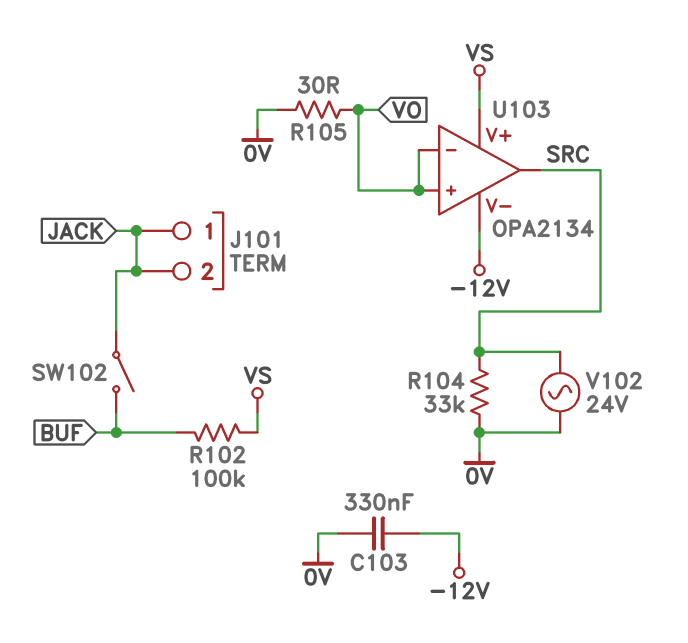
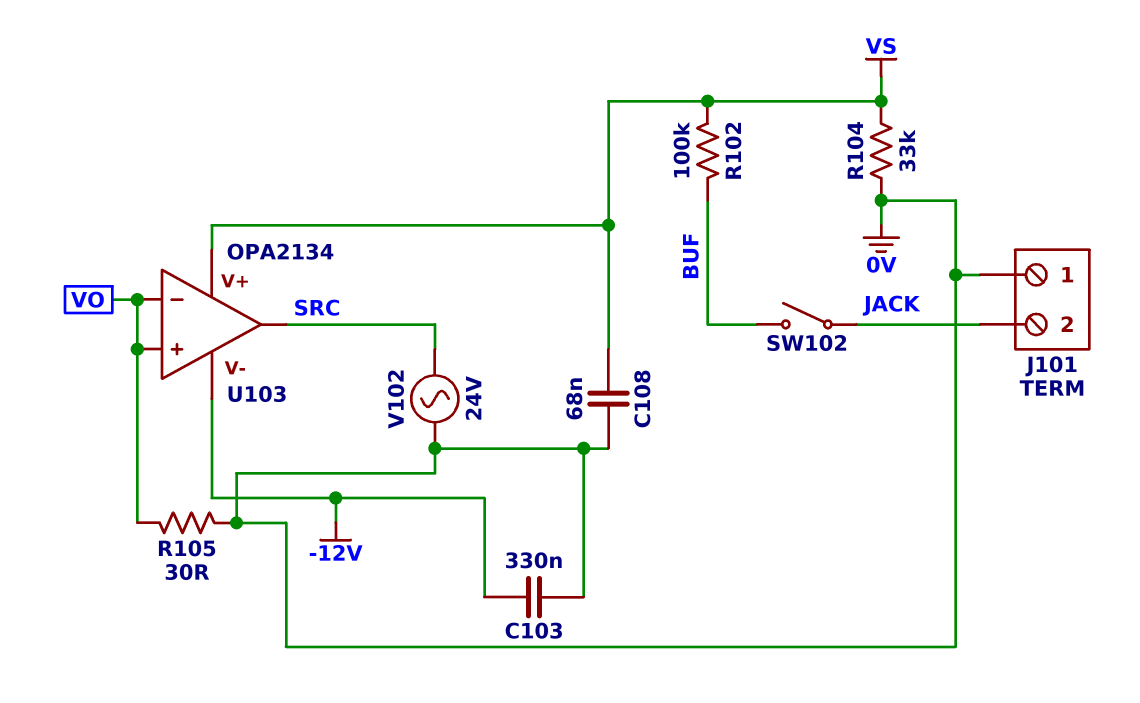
C108: none -> 68nF (0V, VS)
J101 pin 1: JACK -> 0V
R104: 33k (0V, SRC) -> 33k (0V, VS)

